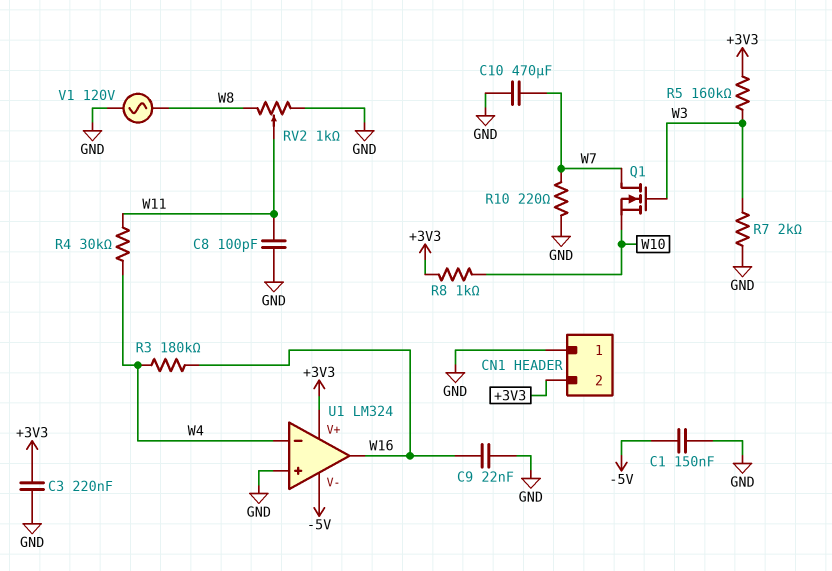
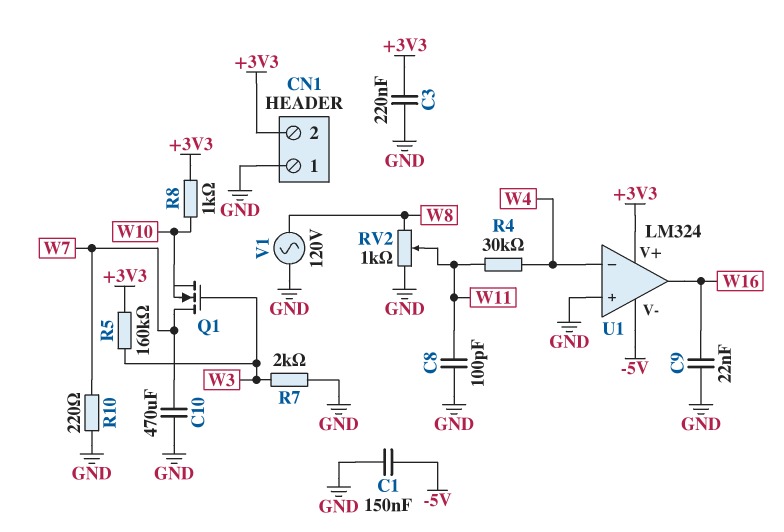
R3: 180k (W4, W16) -> none

